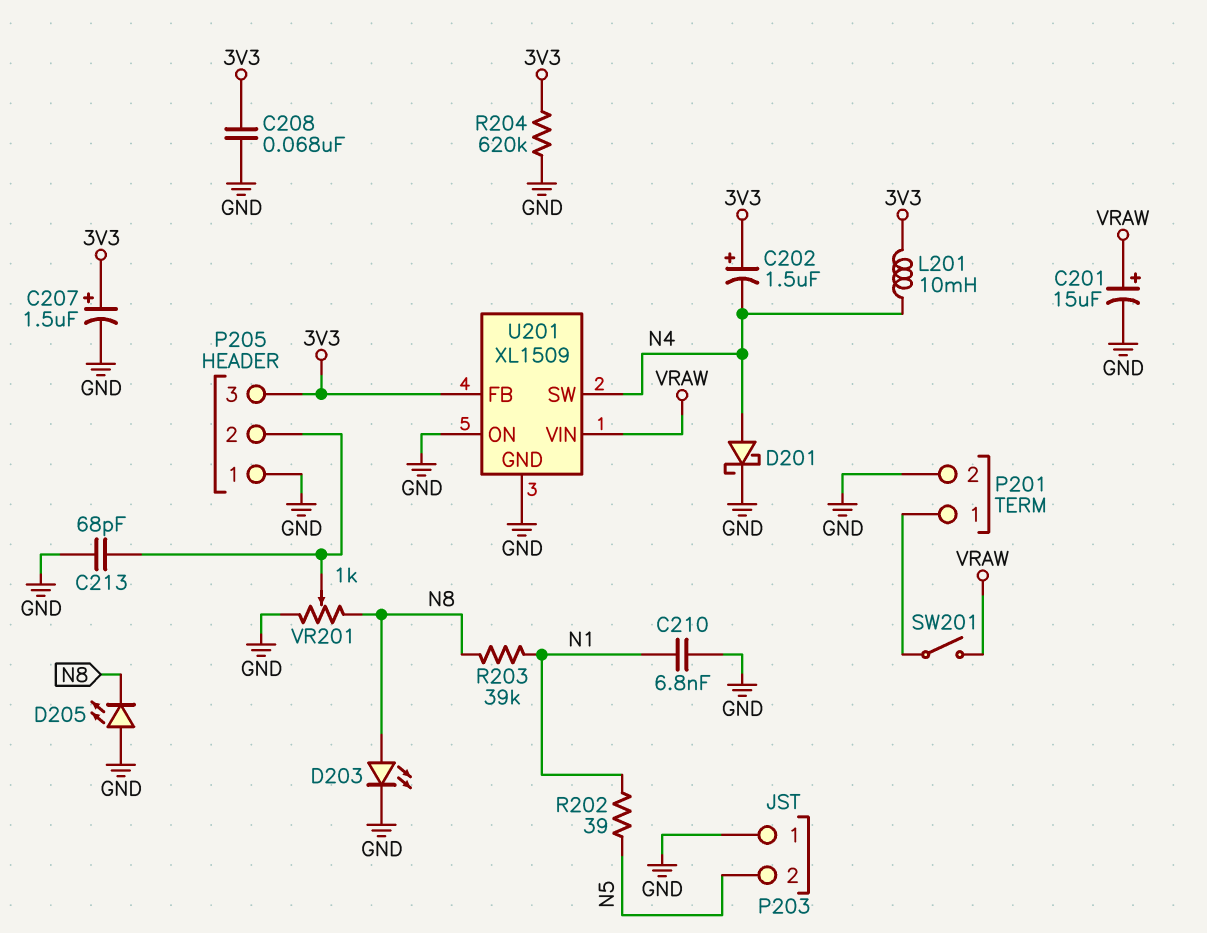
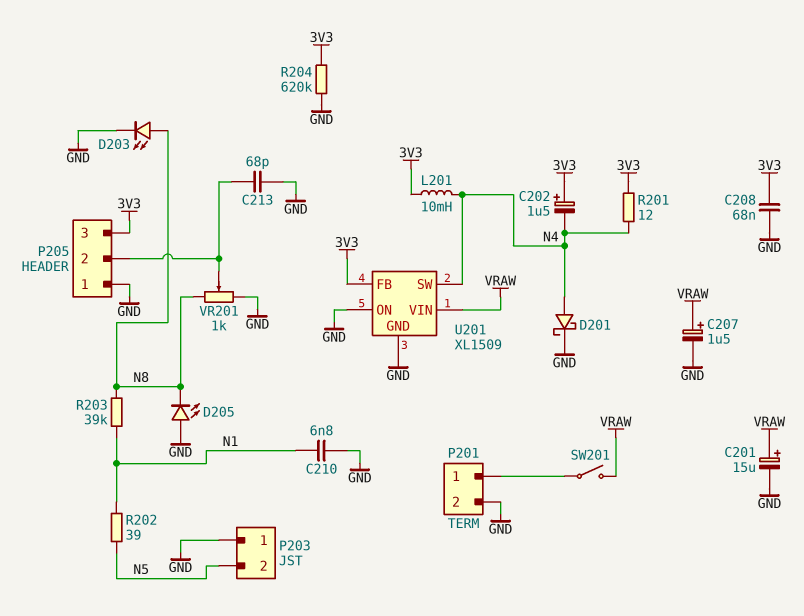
C207: 1.5uF (plus 3V3, minus GND) -> 1.5uF (plus VRAW, minus GND)
R201: none -> 12 (3V3, N4)

